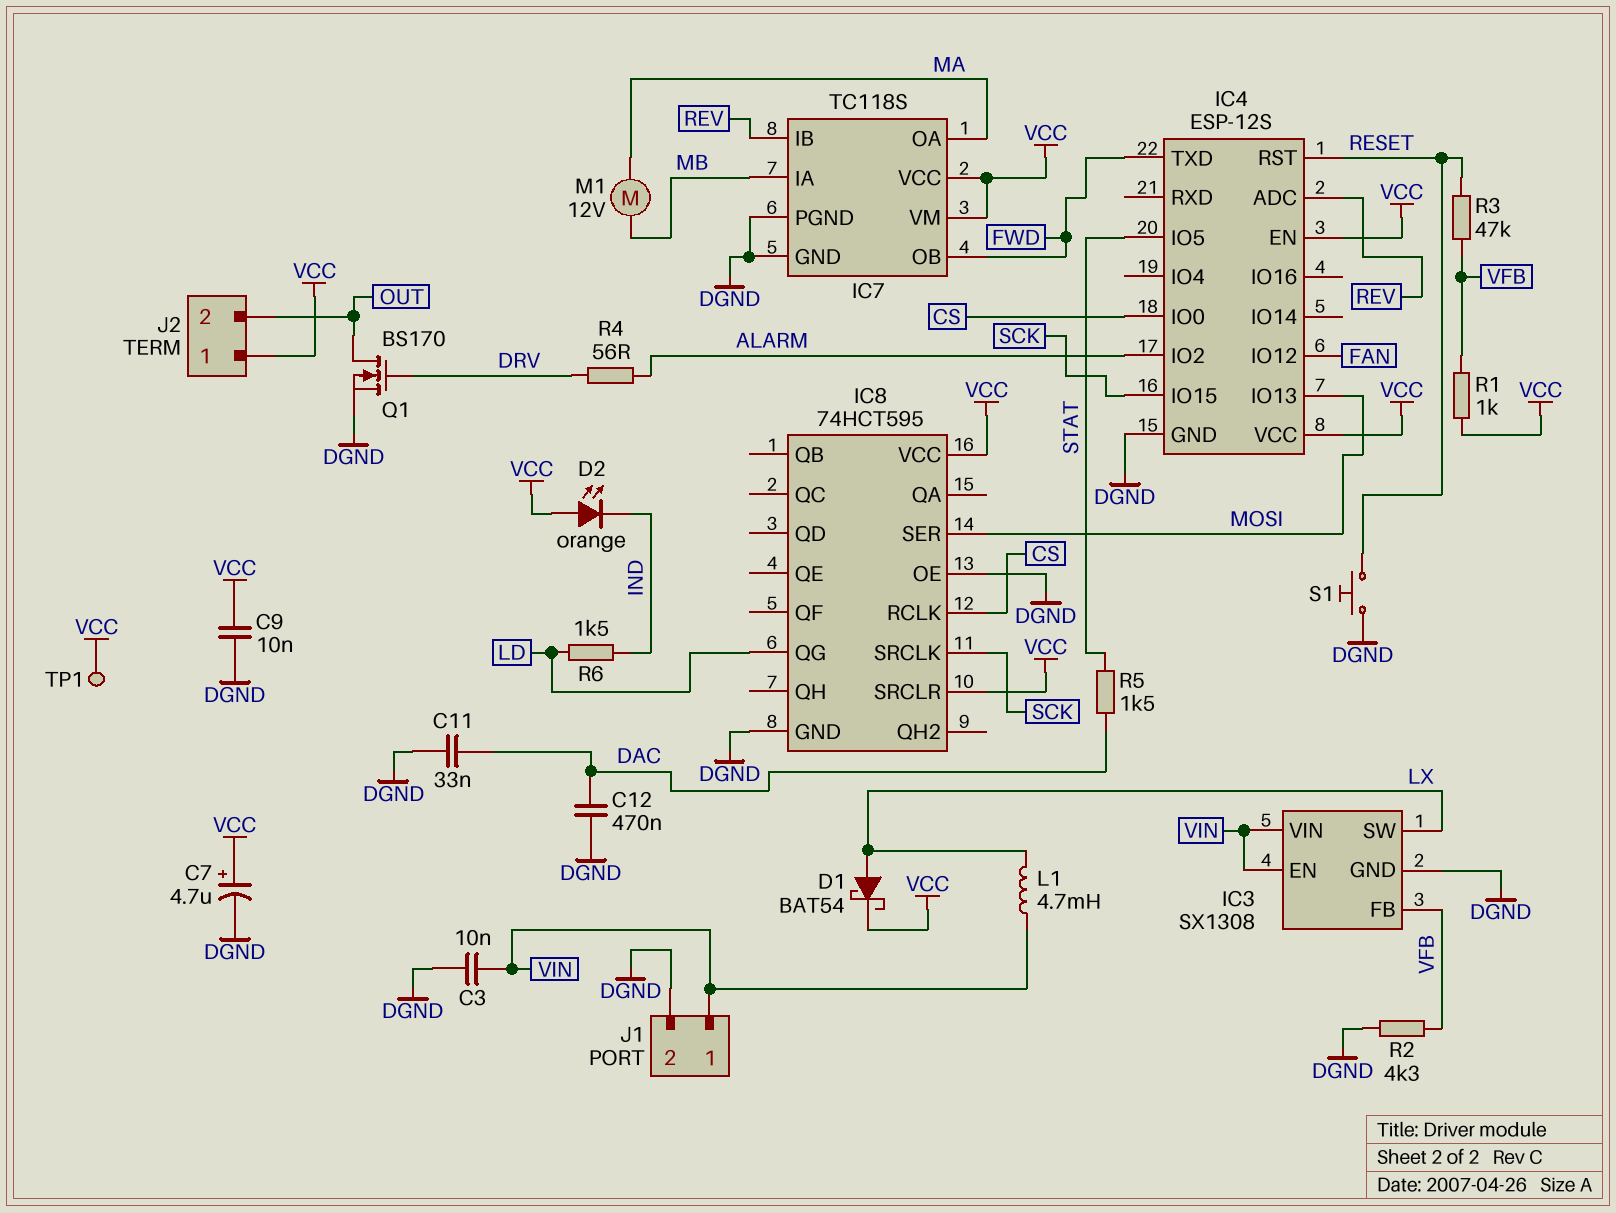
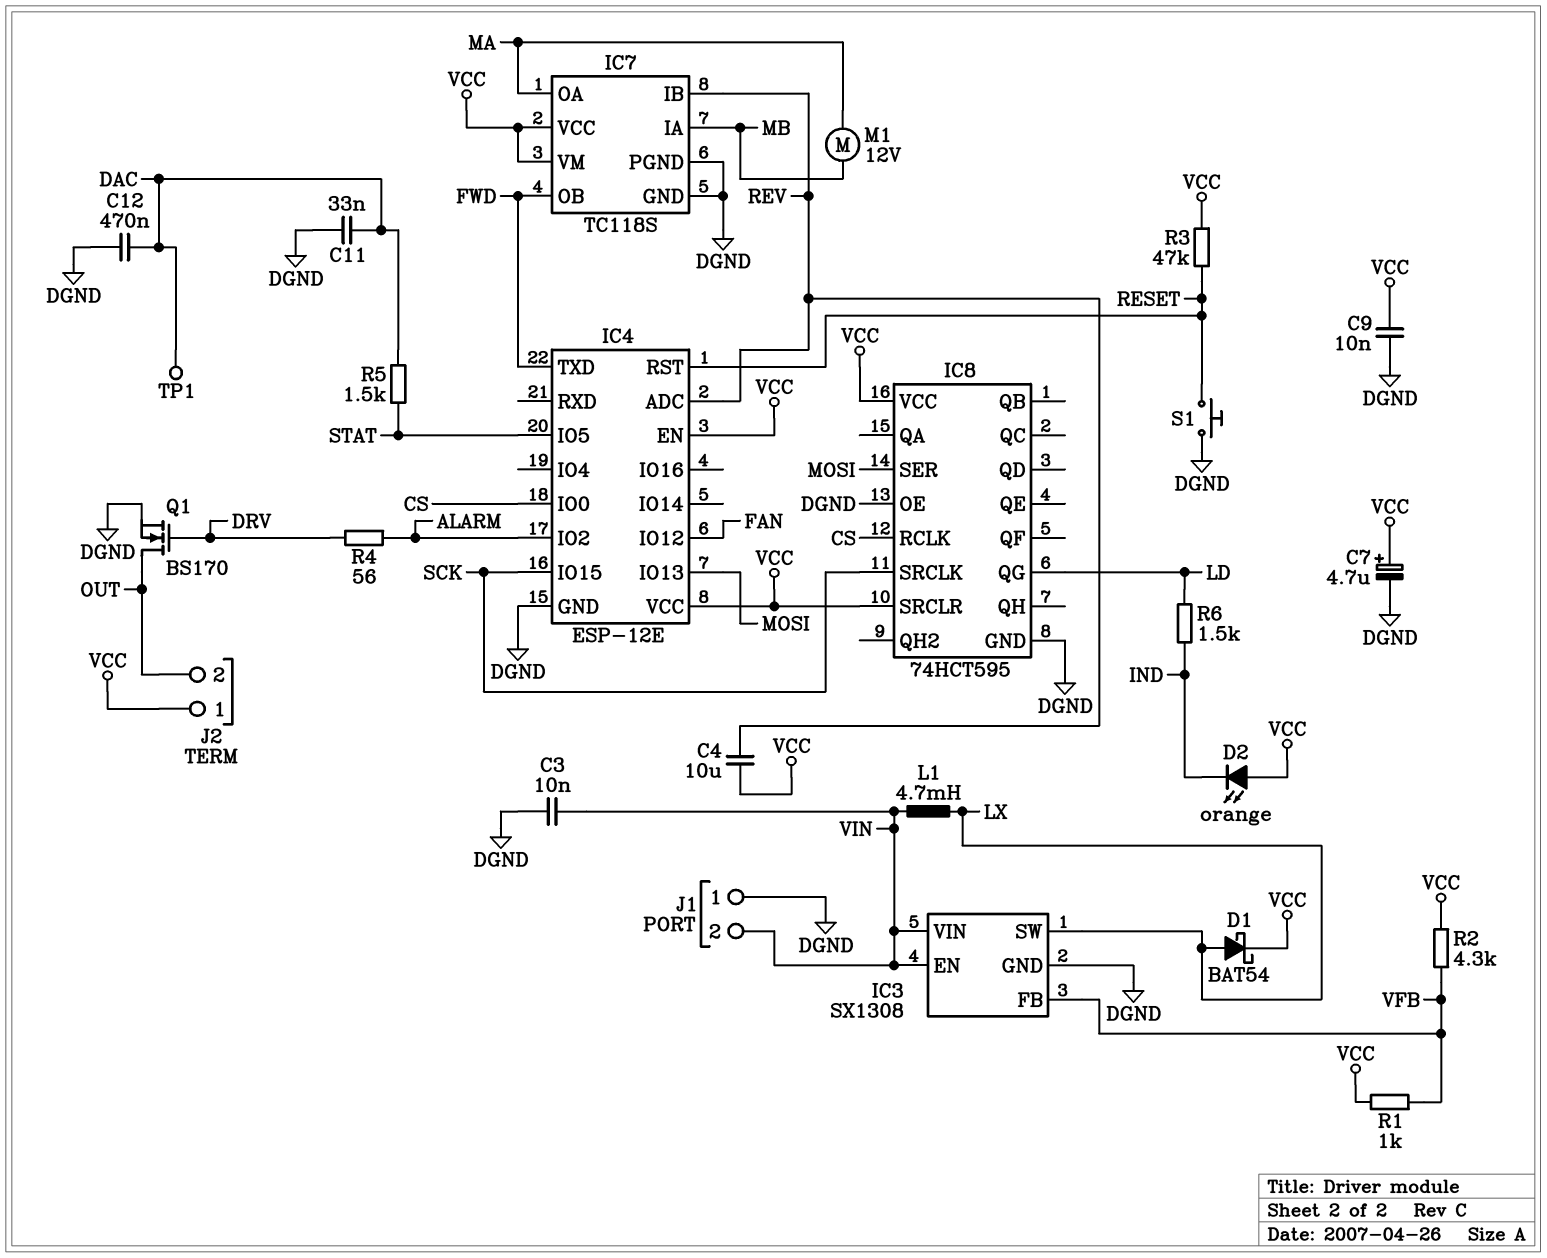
C4: none -> 10uF (REV, VCC)
IC4: ESP-12S -> ESP-12E
J1 pin 1: VIN -> DGND
J1 pin 2: DGND -> VIN
R2: 4.3k (DGND, VFB) -> 4.3k (VCC, VFB)
R3: 47k (RESET, VFB) -> 47k (RESET, VCC)
TP1: test point (VCC) -> test point (DAC)

